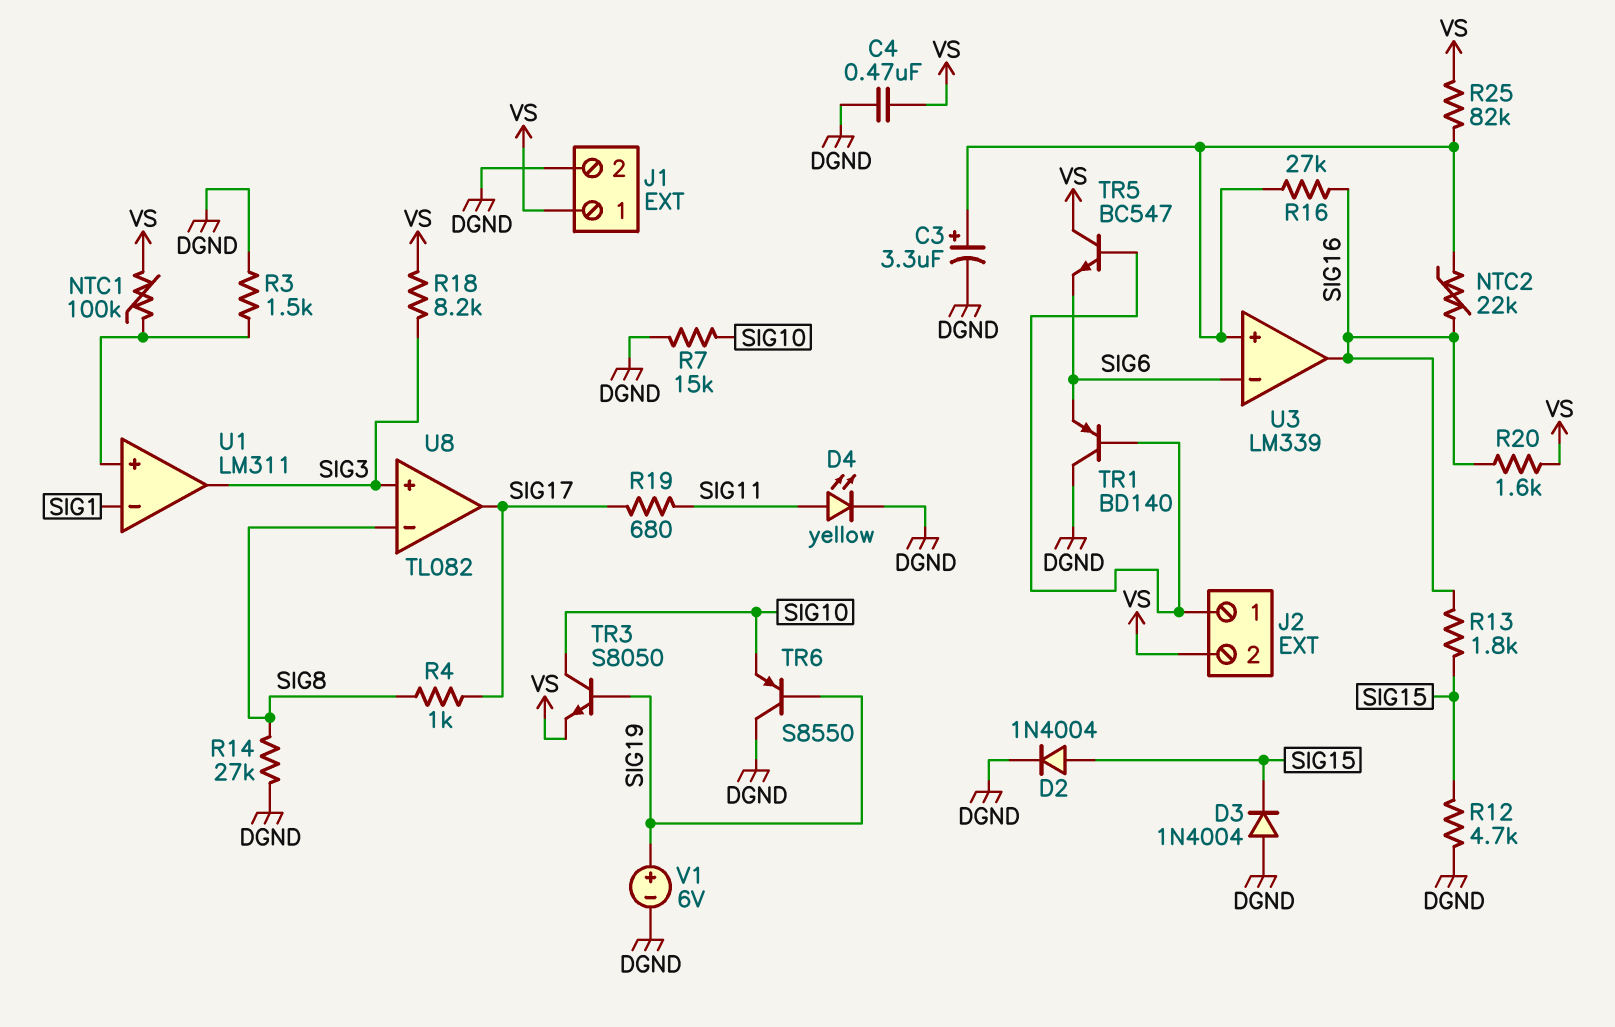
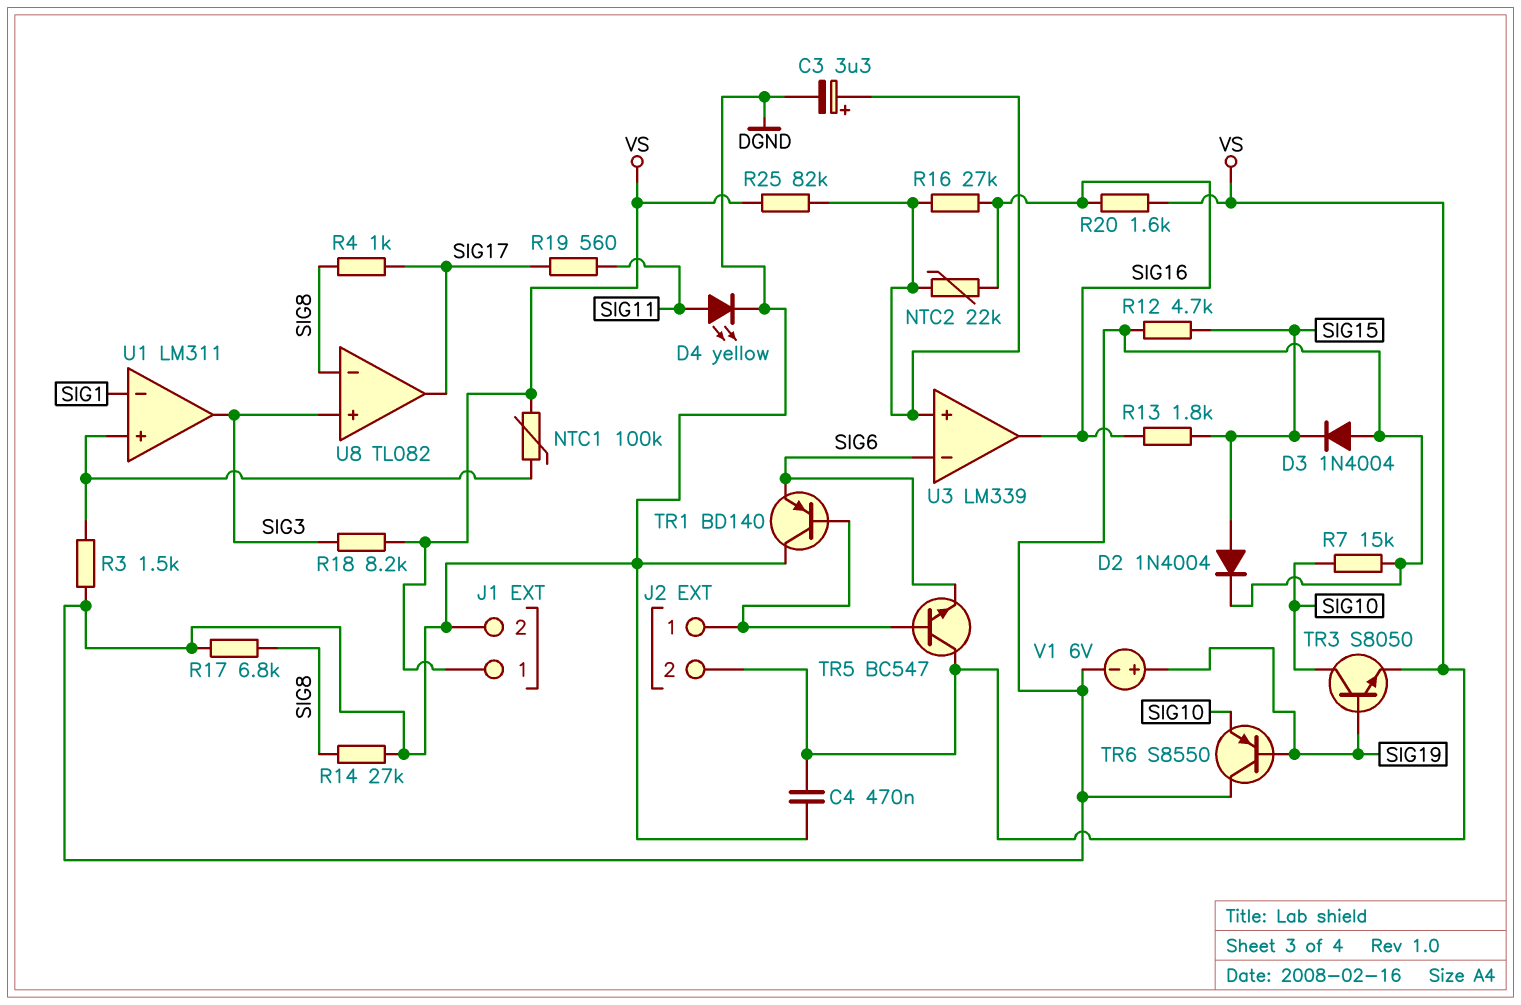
R17: none -> 6.8k (DGND, SIG8)
R19: 680 (SIG11, SIG17) -> 560 (SIG11, SIG17)

